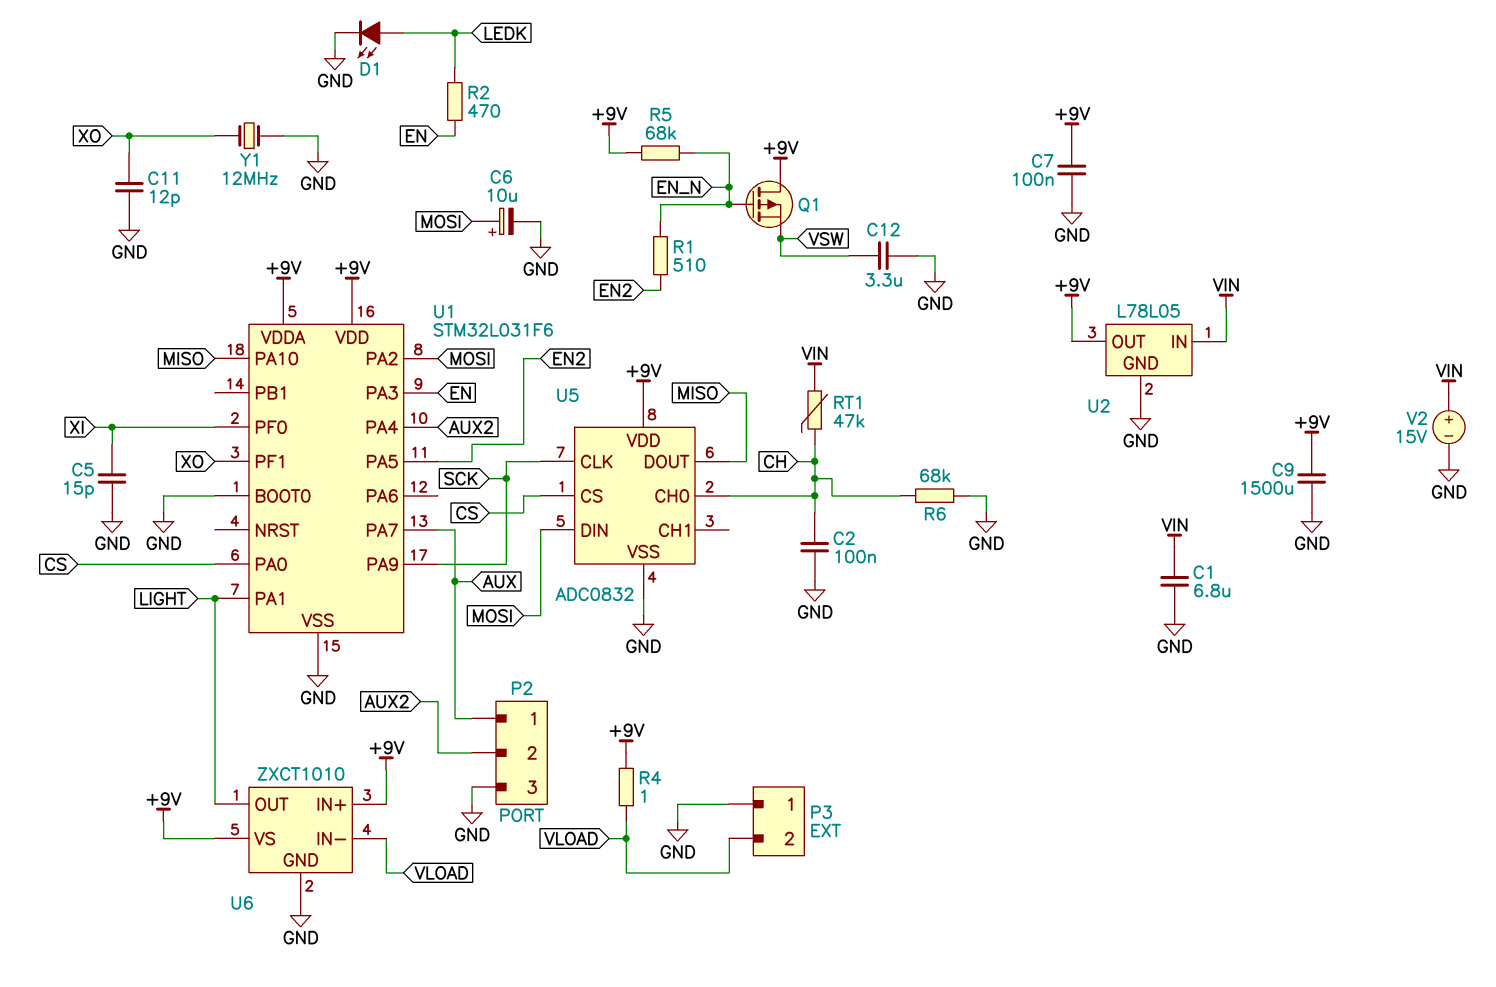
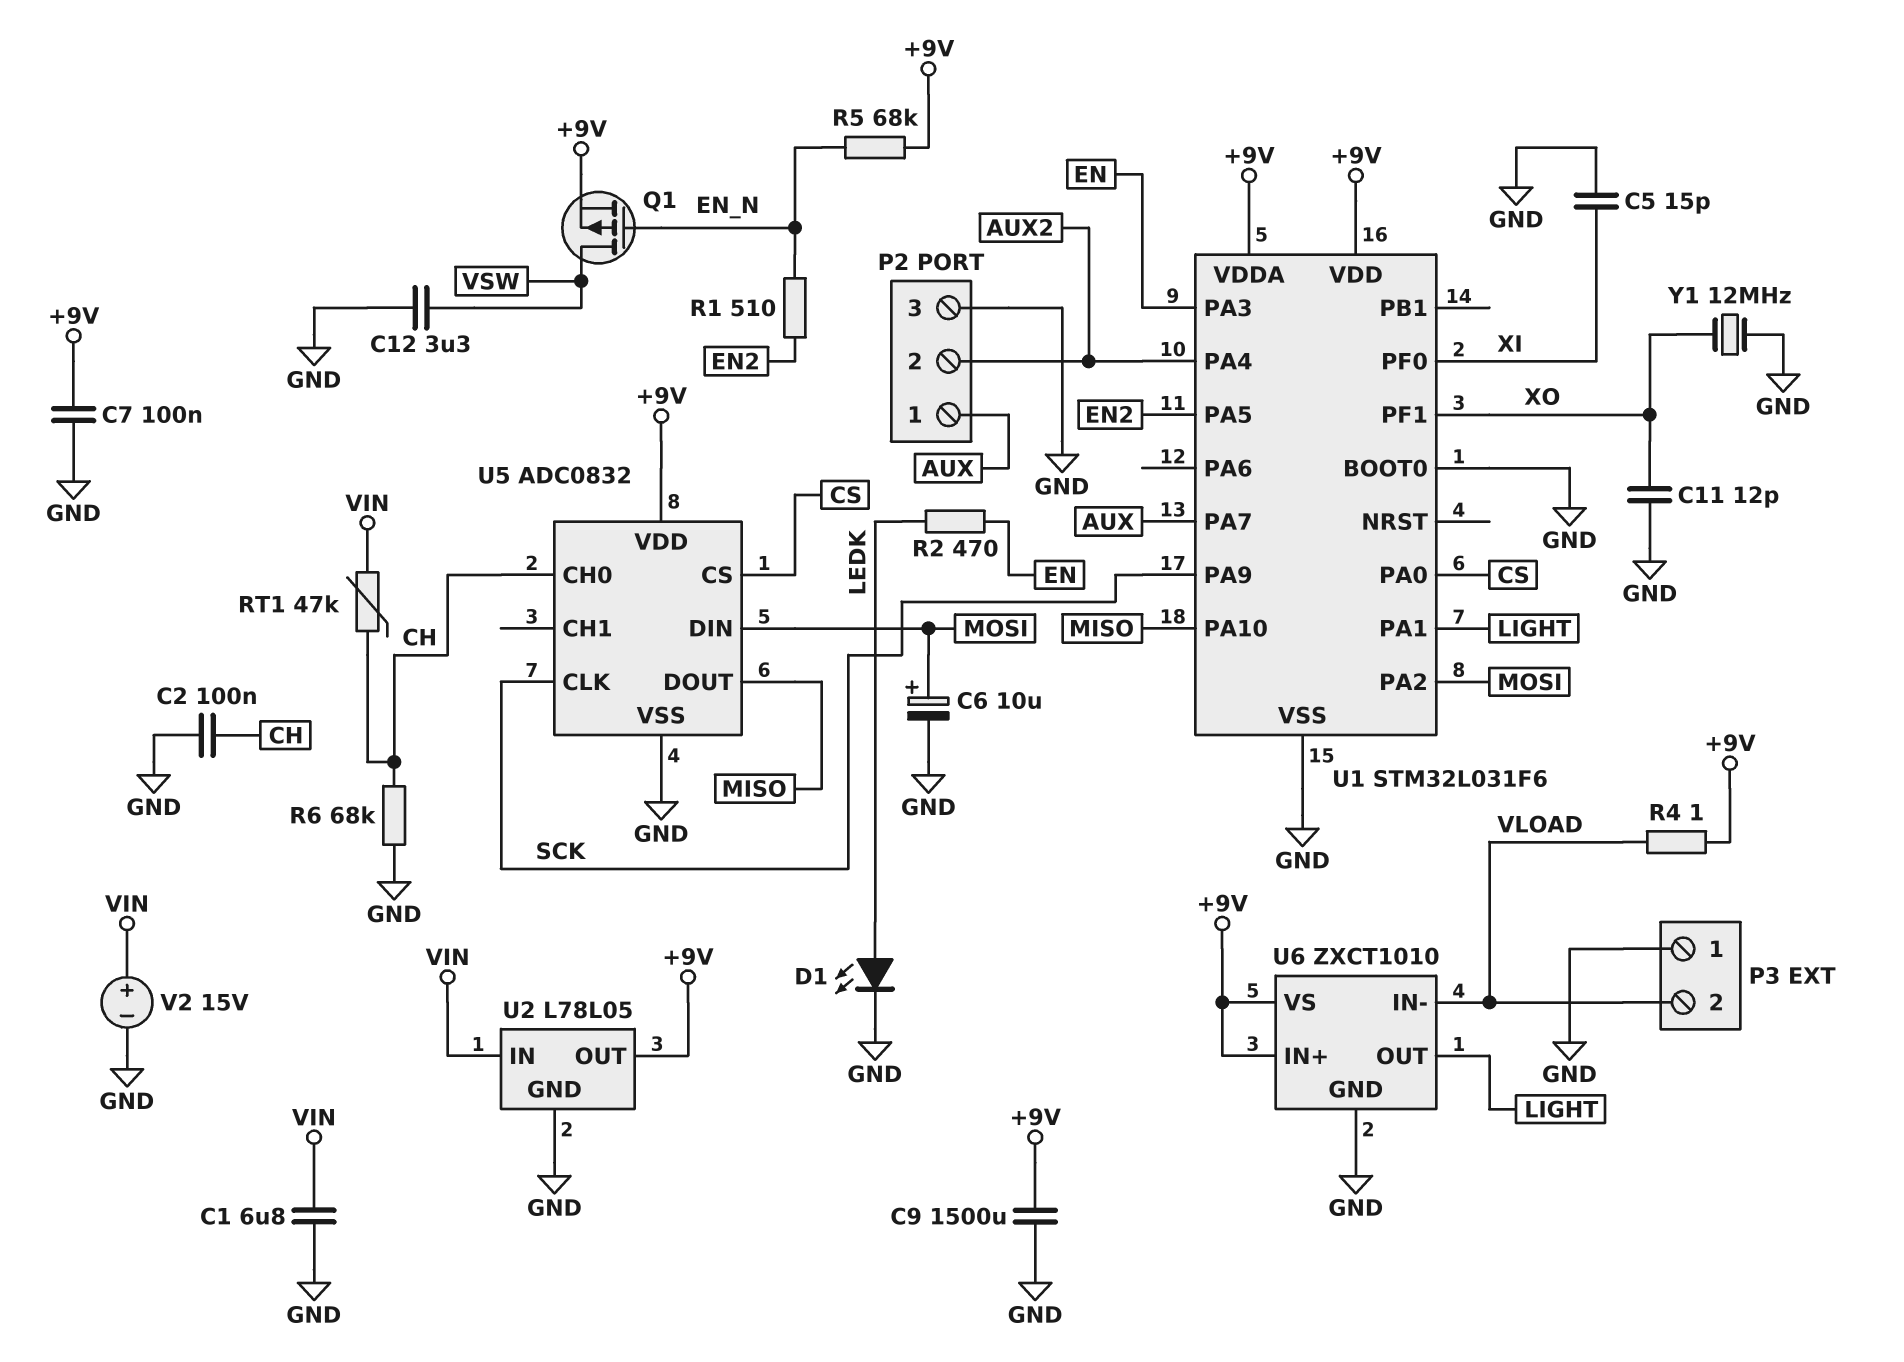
Q1: PMOS (G EN_N, D +9V, S VSW) -> PMOS (G EN_N, D VSW, S +9V)

